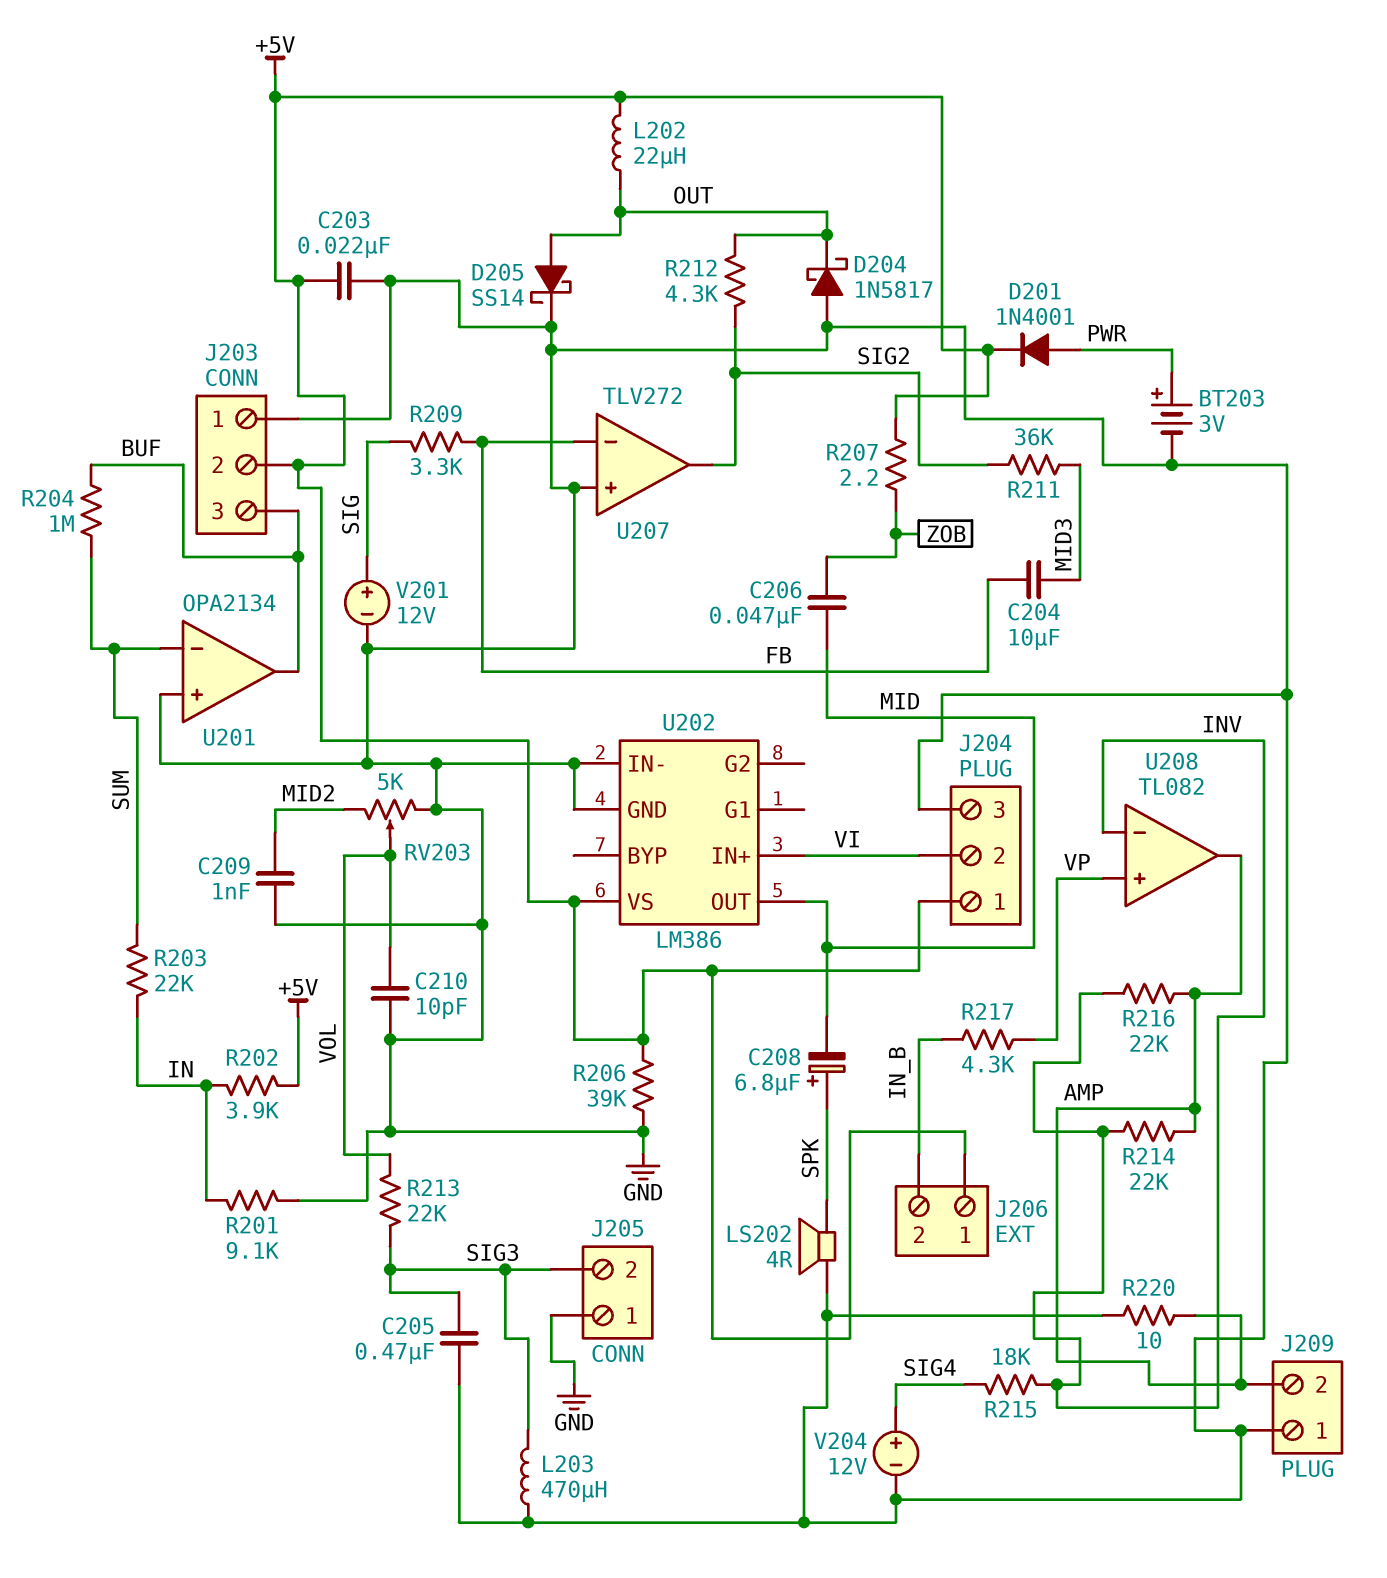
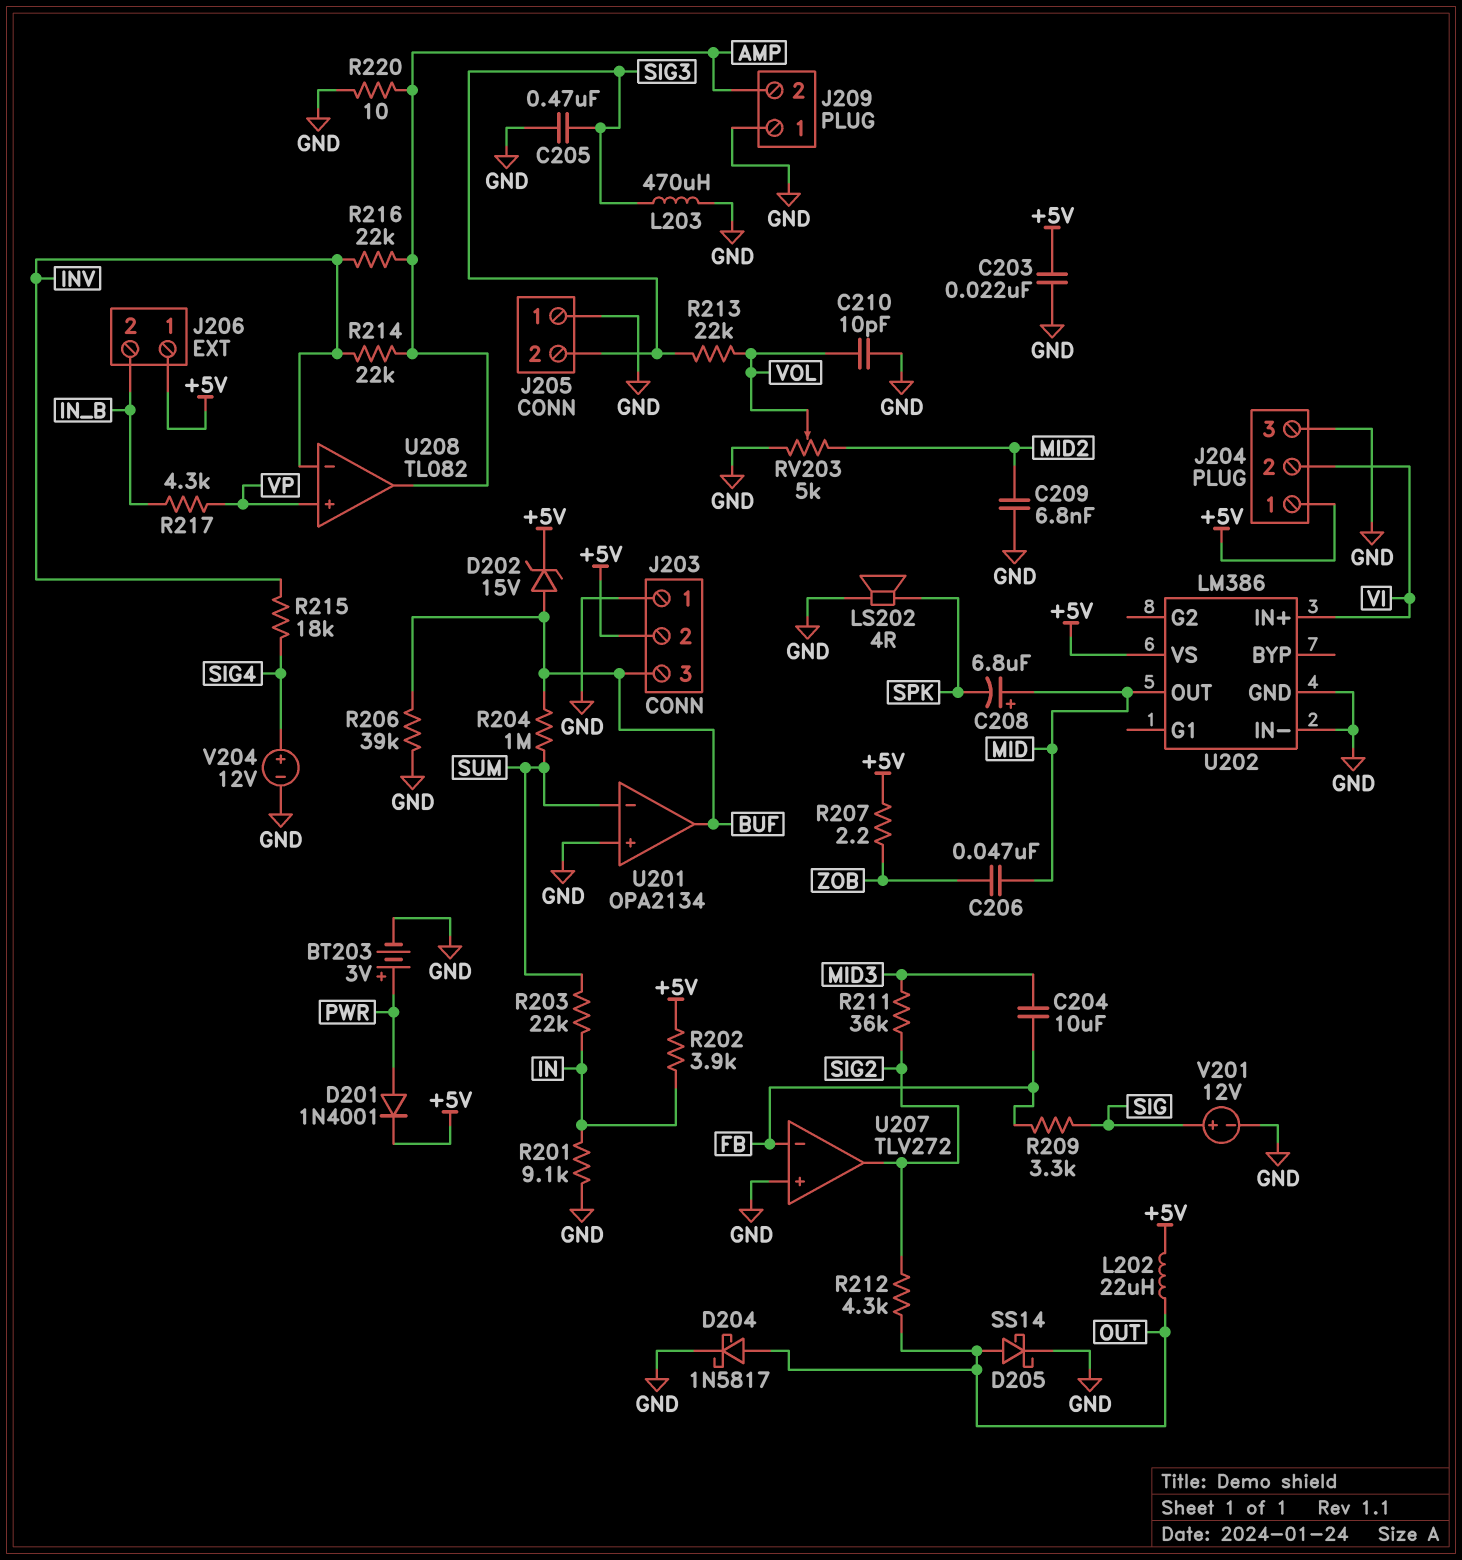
C208: 6.8uF (plus SPK, minus MID) -> 6.8uF (plus MID, minus SPK)
C209: 1nF (GND, MID2) -> 6.8nF (GND, MID2)
D202: none -> zener 15V (A BUF, K +5V)
D204: schottky 1N5817 (A GND, K OUT) -> schottky 1N5817 (A OUT, K GND)
R206: 39k (+5V, GND) -> 39k (BUF, GND)

